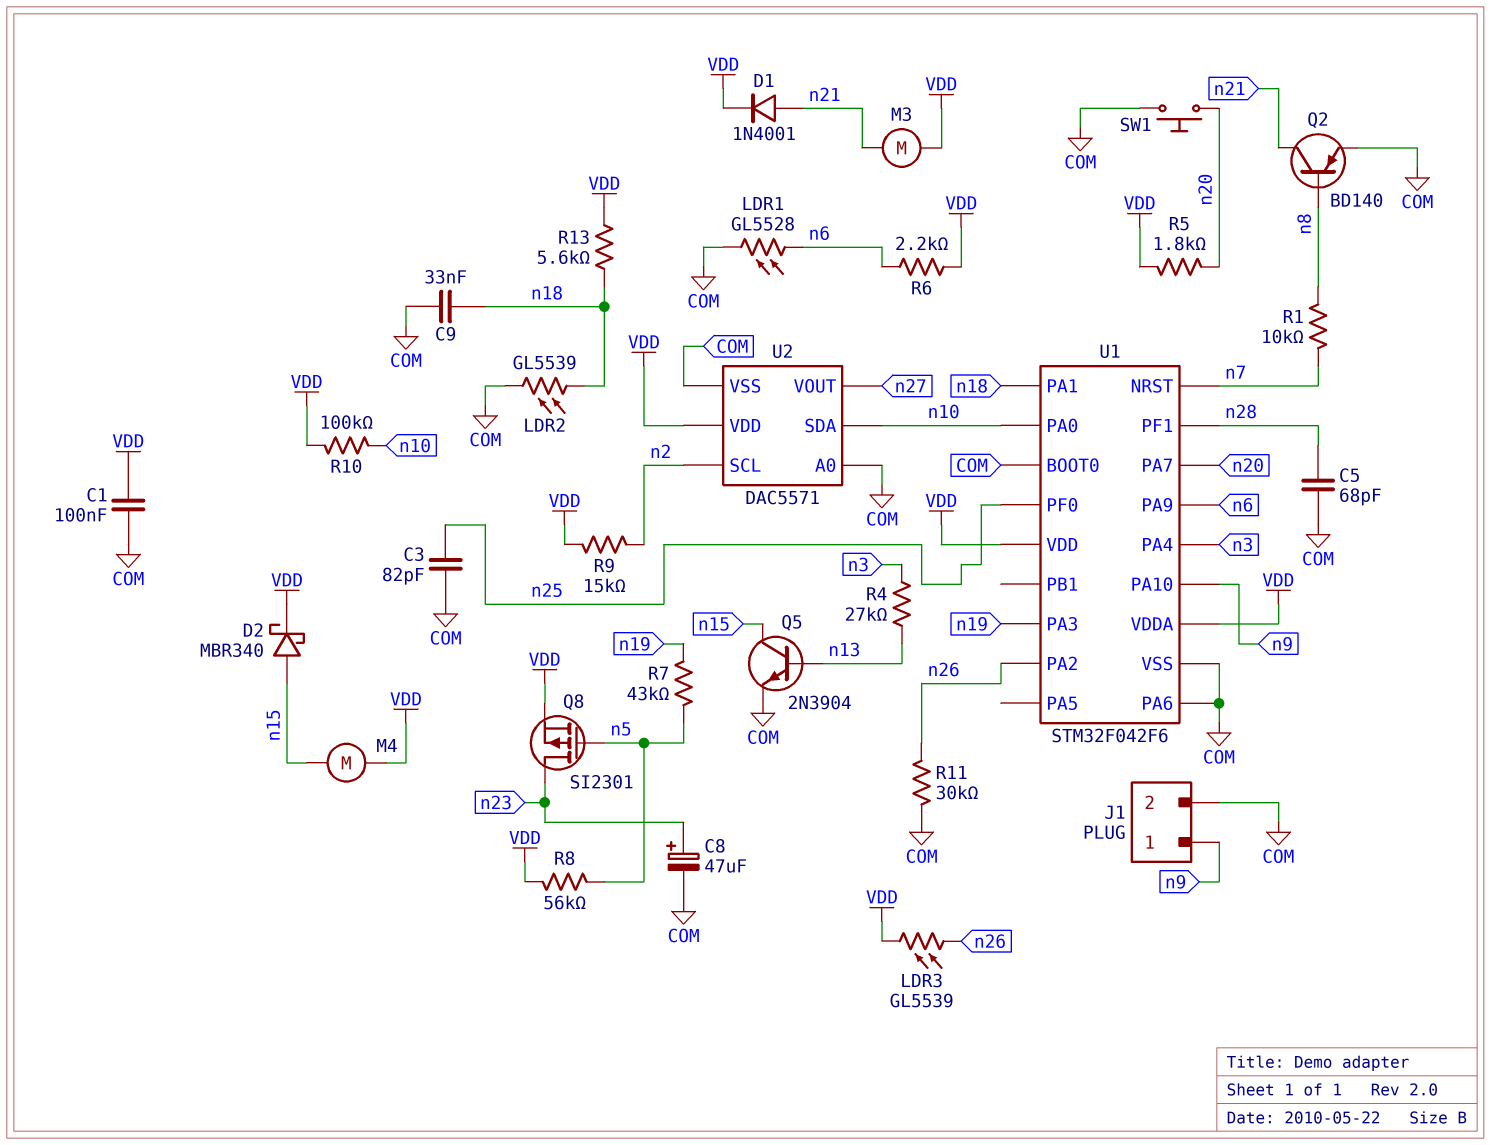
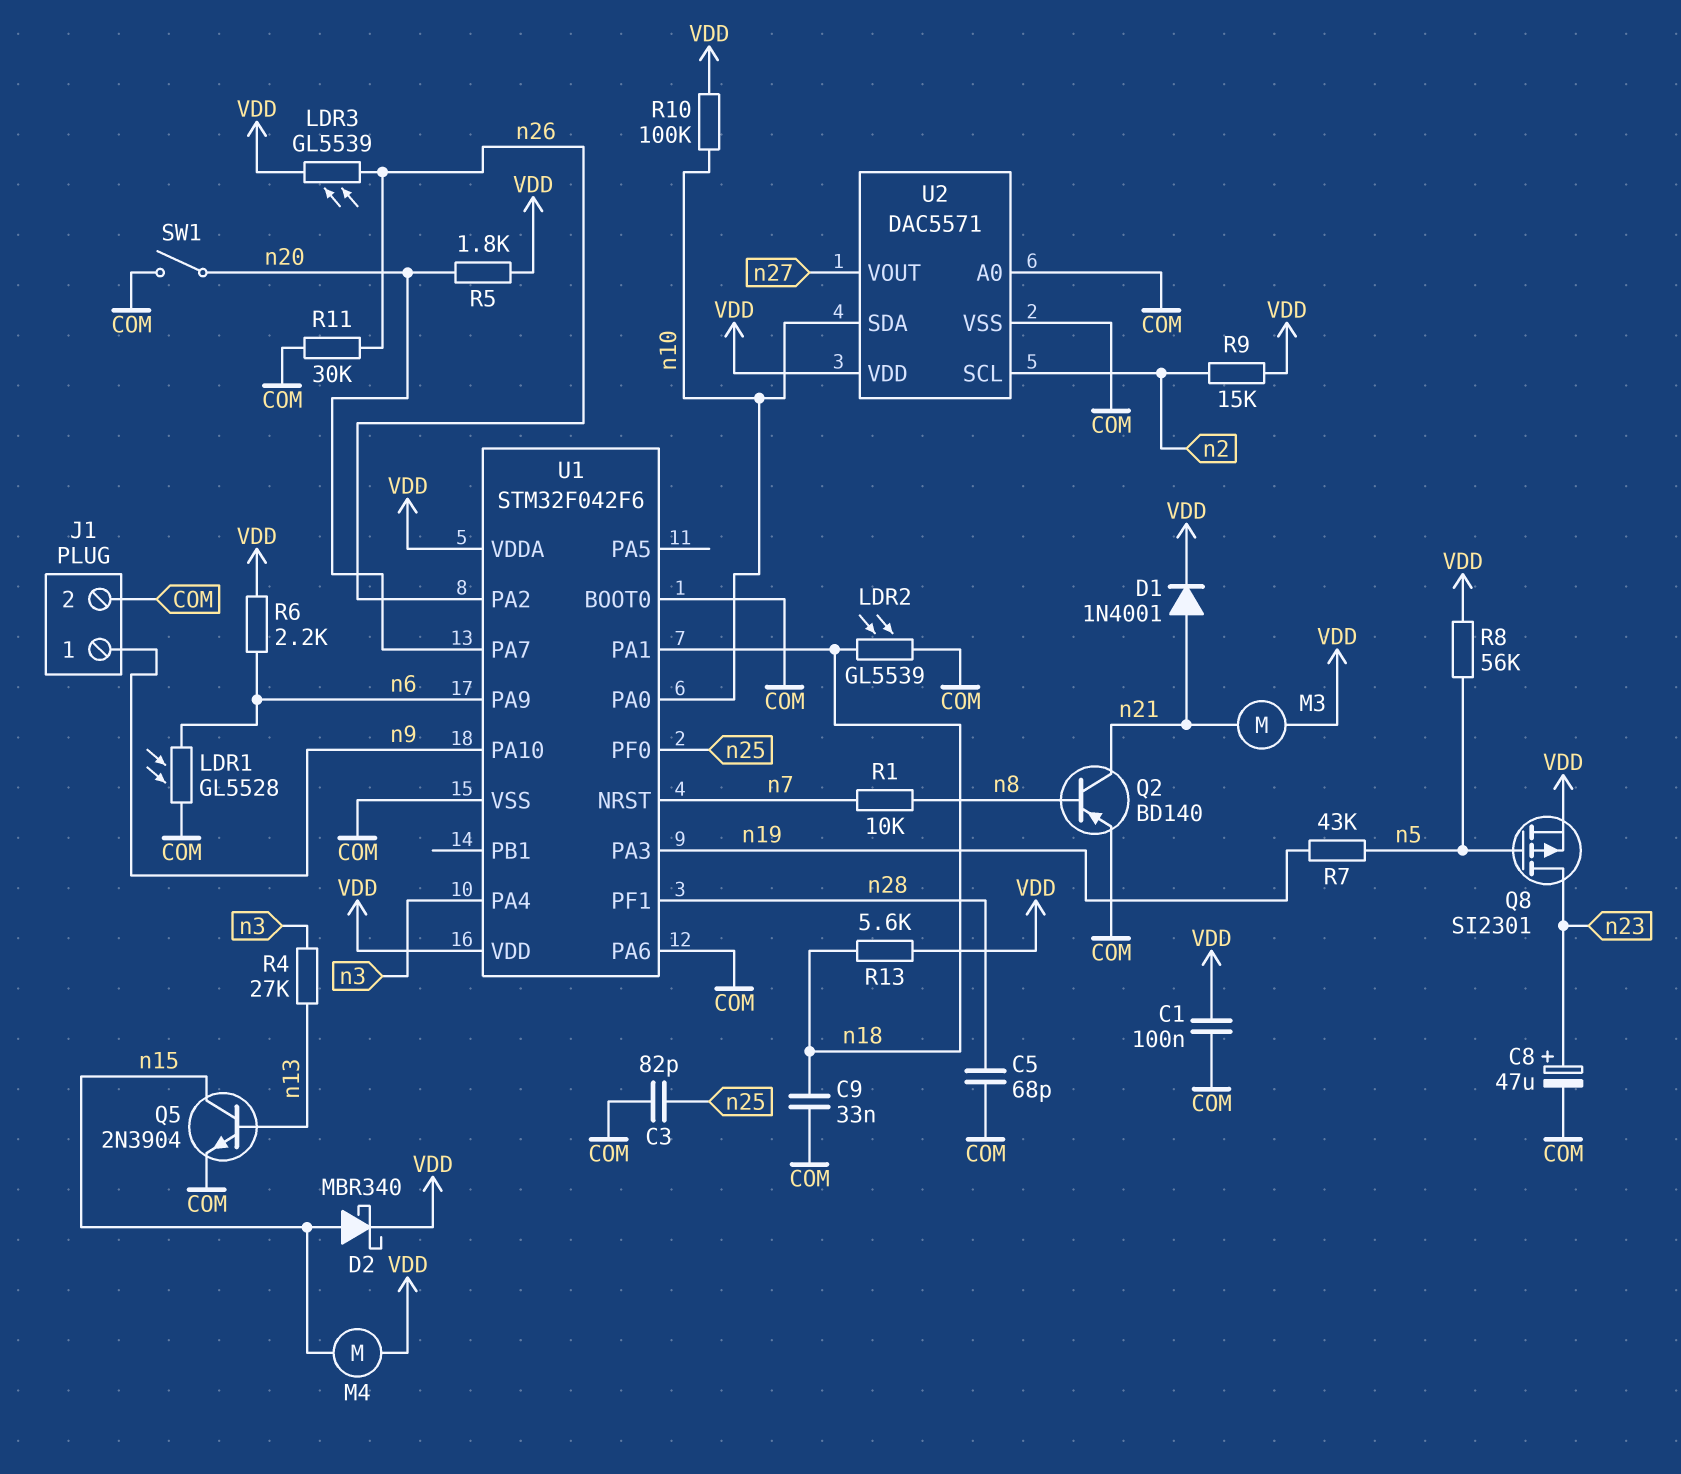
SW1: button (COM, n20) -> switch (COM, n20)

